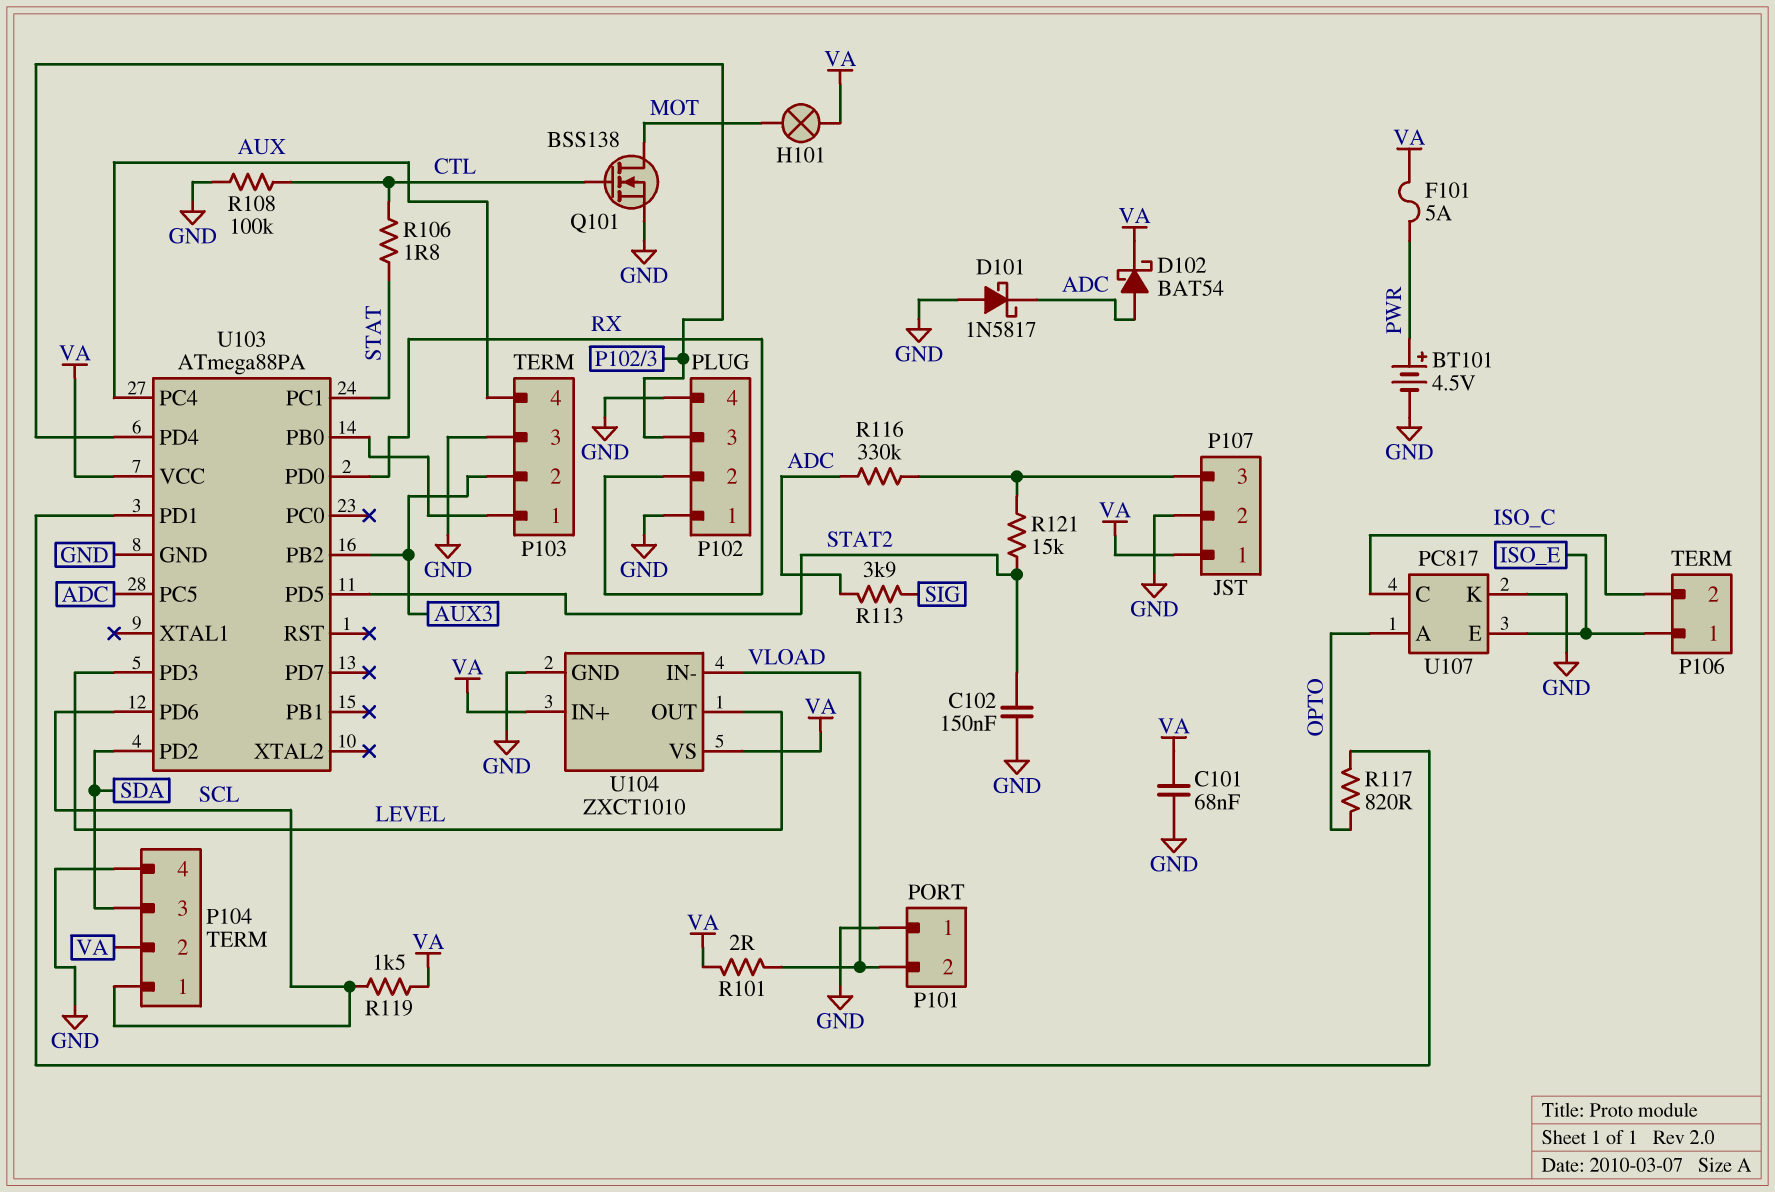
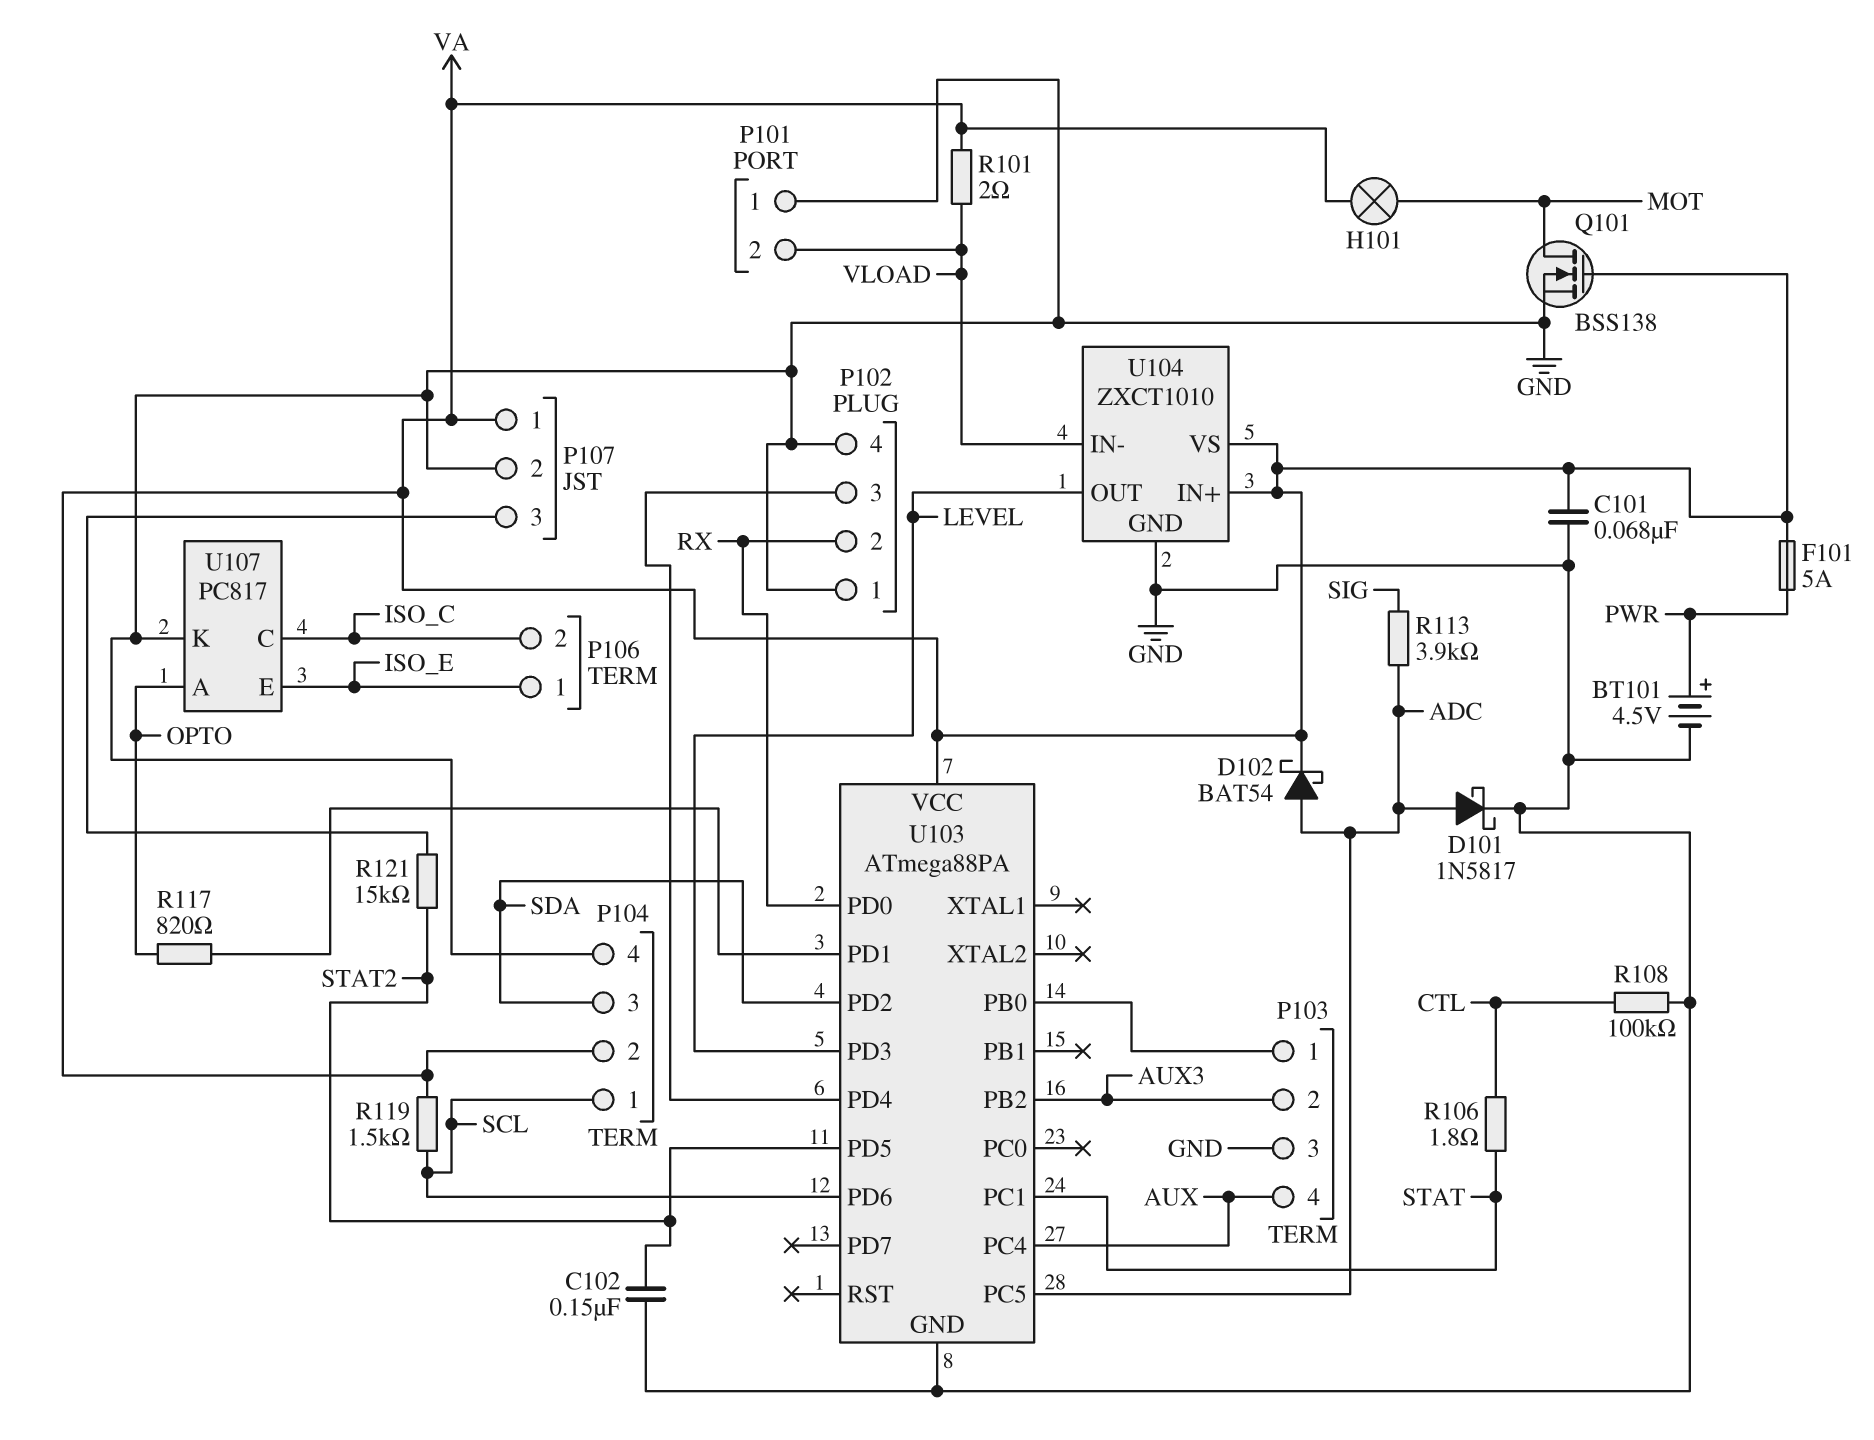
D101: schottky 1N5817 (A GND, K ADC) -> schottky 1N5817 (A ADC, K GND)
Q101: NMOS BSS138 (G CTL, D MOT, S GND) -> NMOS BSS138 (G VA, D MOT, S GND)
R116: 330k (ADC, P107/3) -> none

